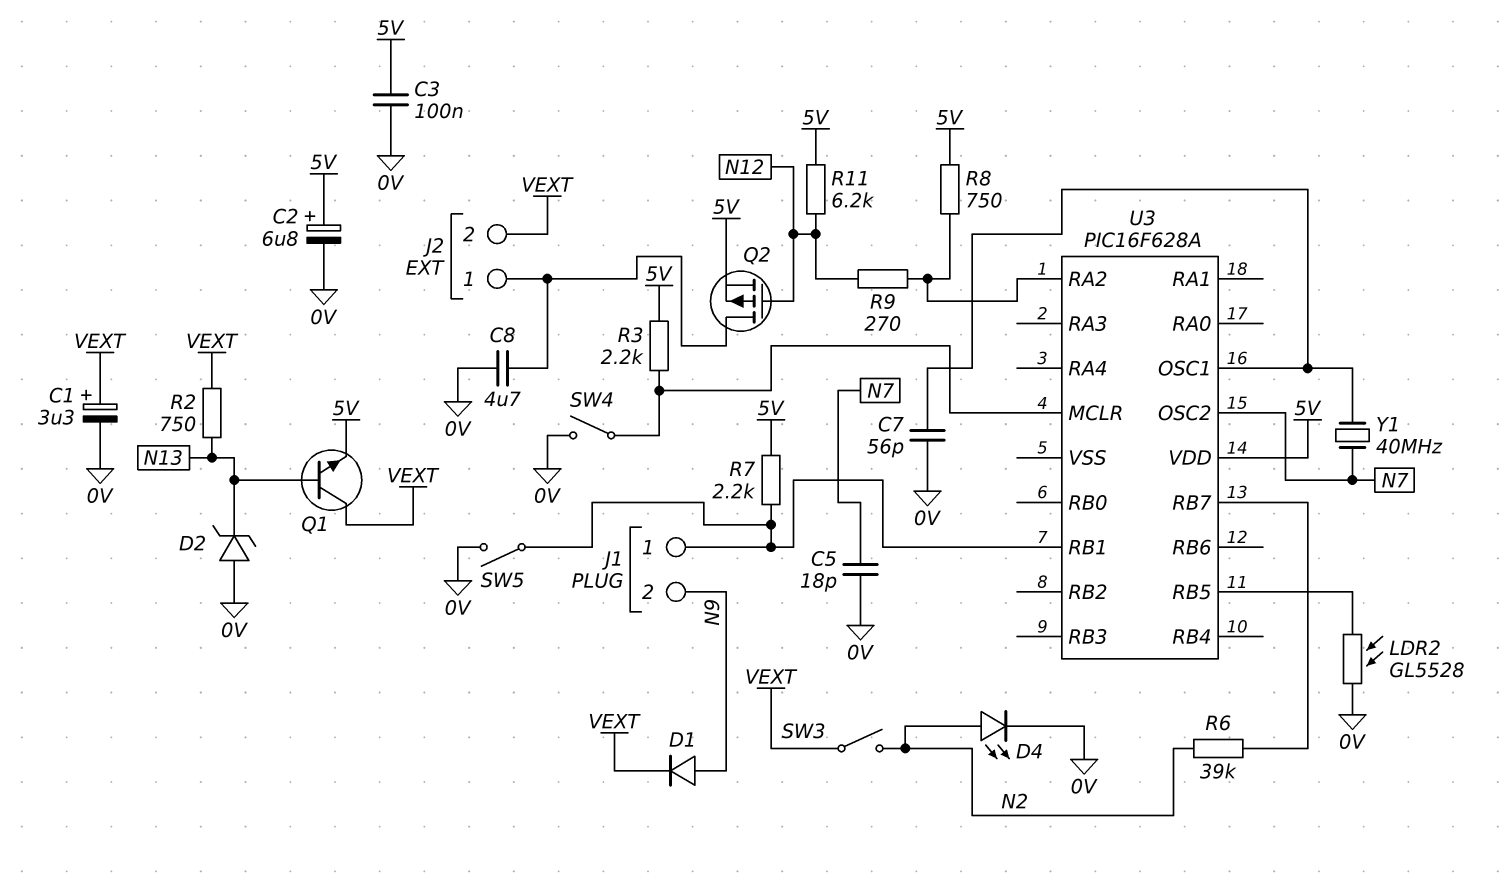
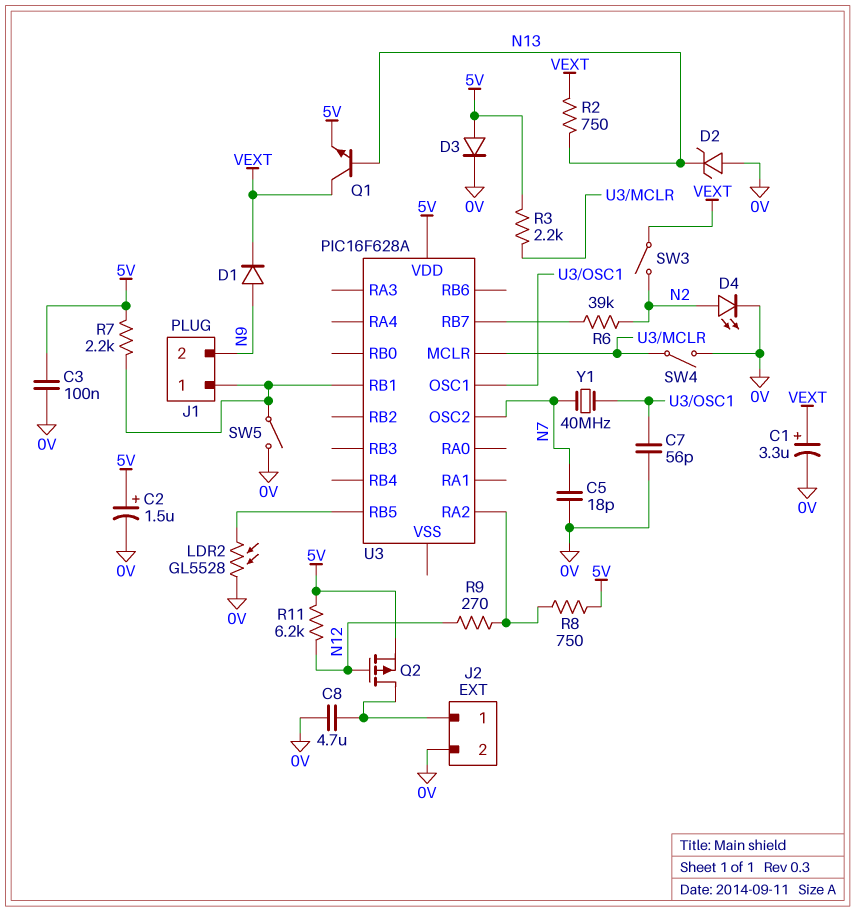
C2: 6.8uF (plus 5V, minus 0V) -> 1.5uF (plus 5V, minus 0V)
D3: none -> diode (A 5V, K 0V)
J2 pin 2: VEXT -> 0V

